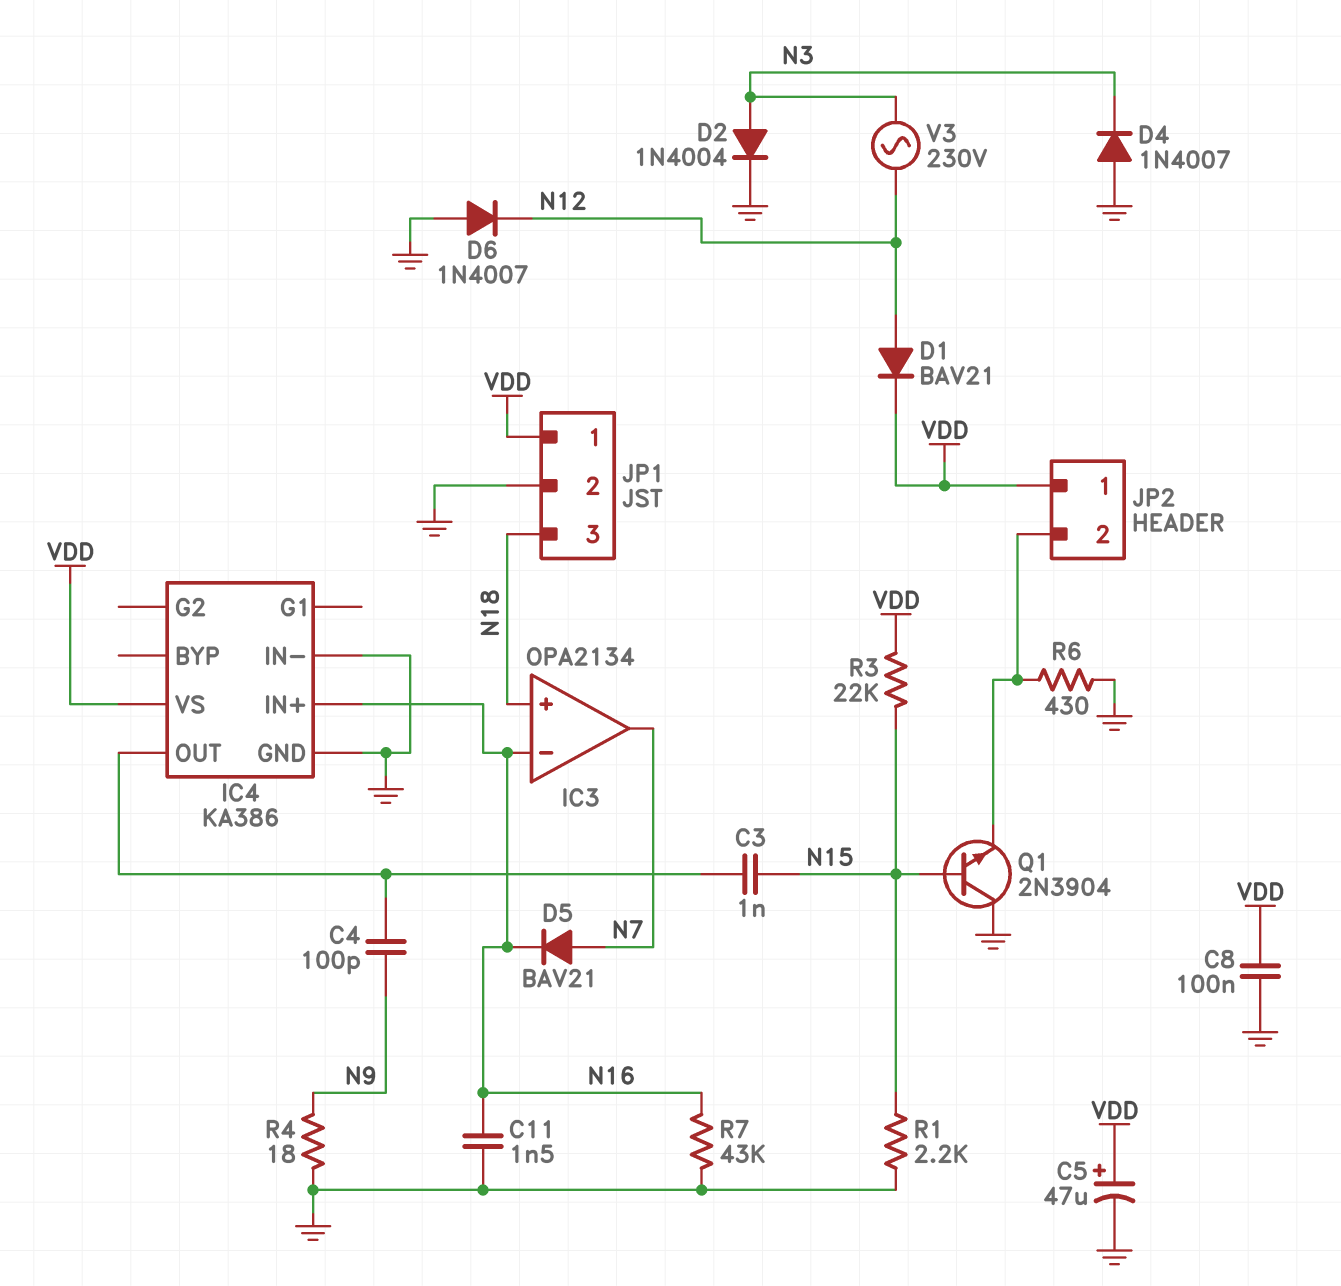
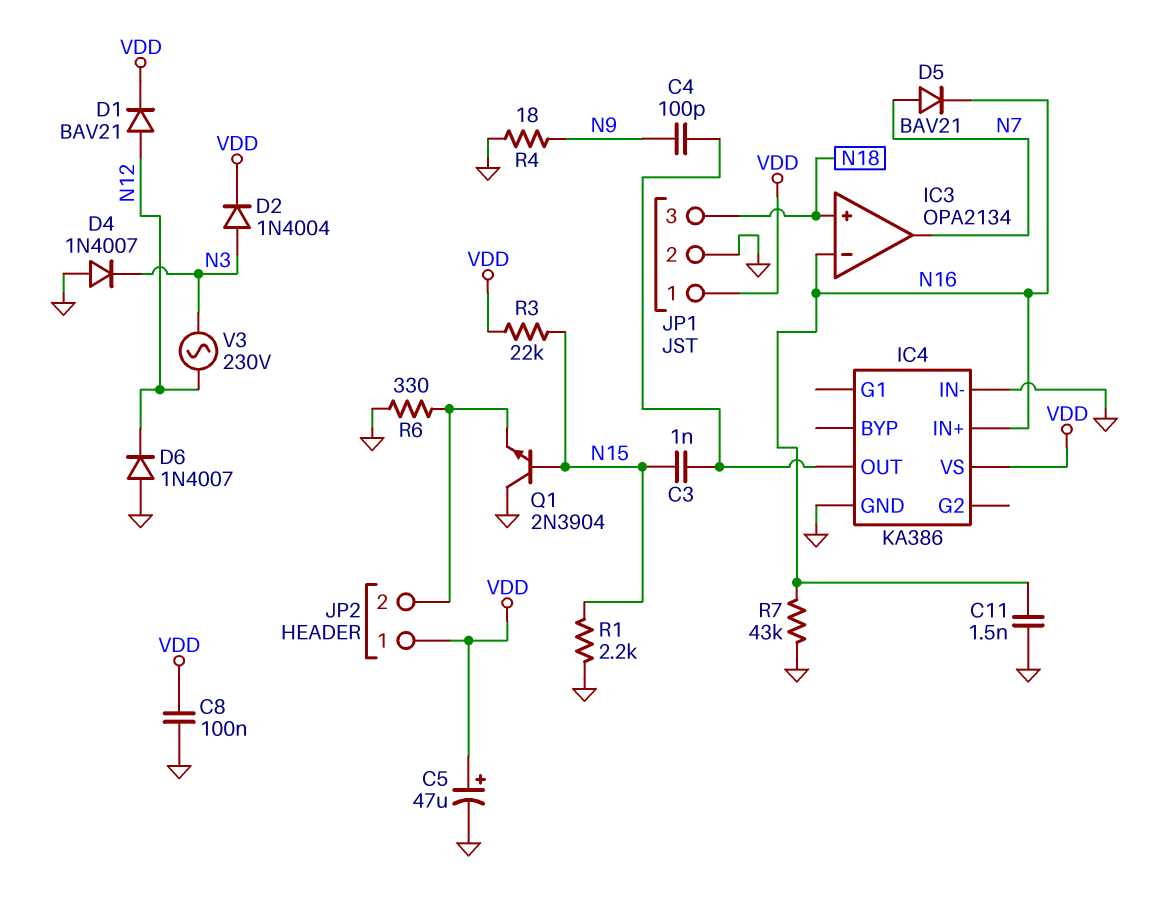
D2: diode 1N4004 (A N3, K GND) -> diode 1N4004 (A N3, K VDD)
R6: 430 (GND, JP2/2) -> 330 (GND, JP2/2)

